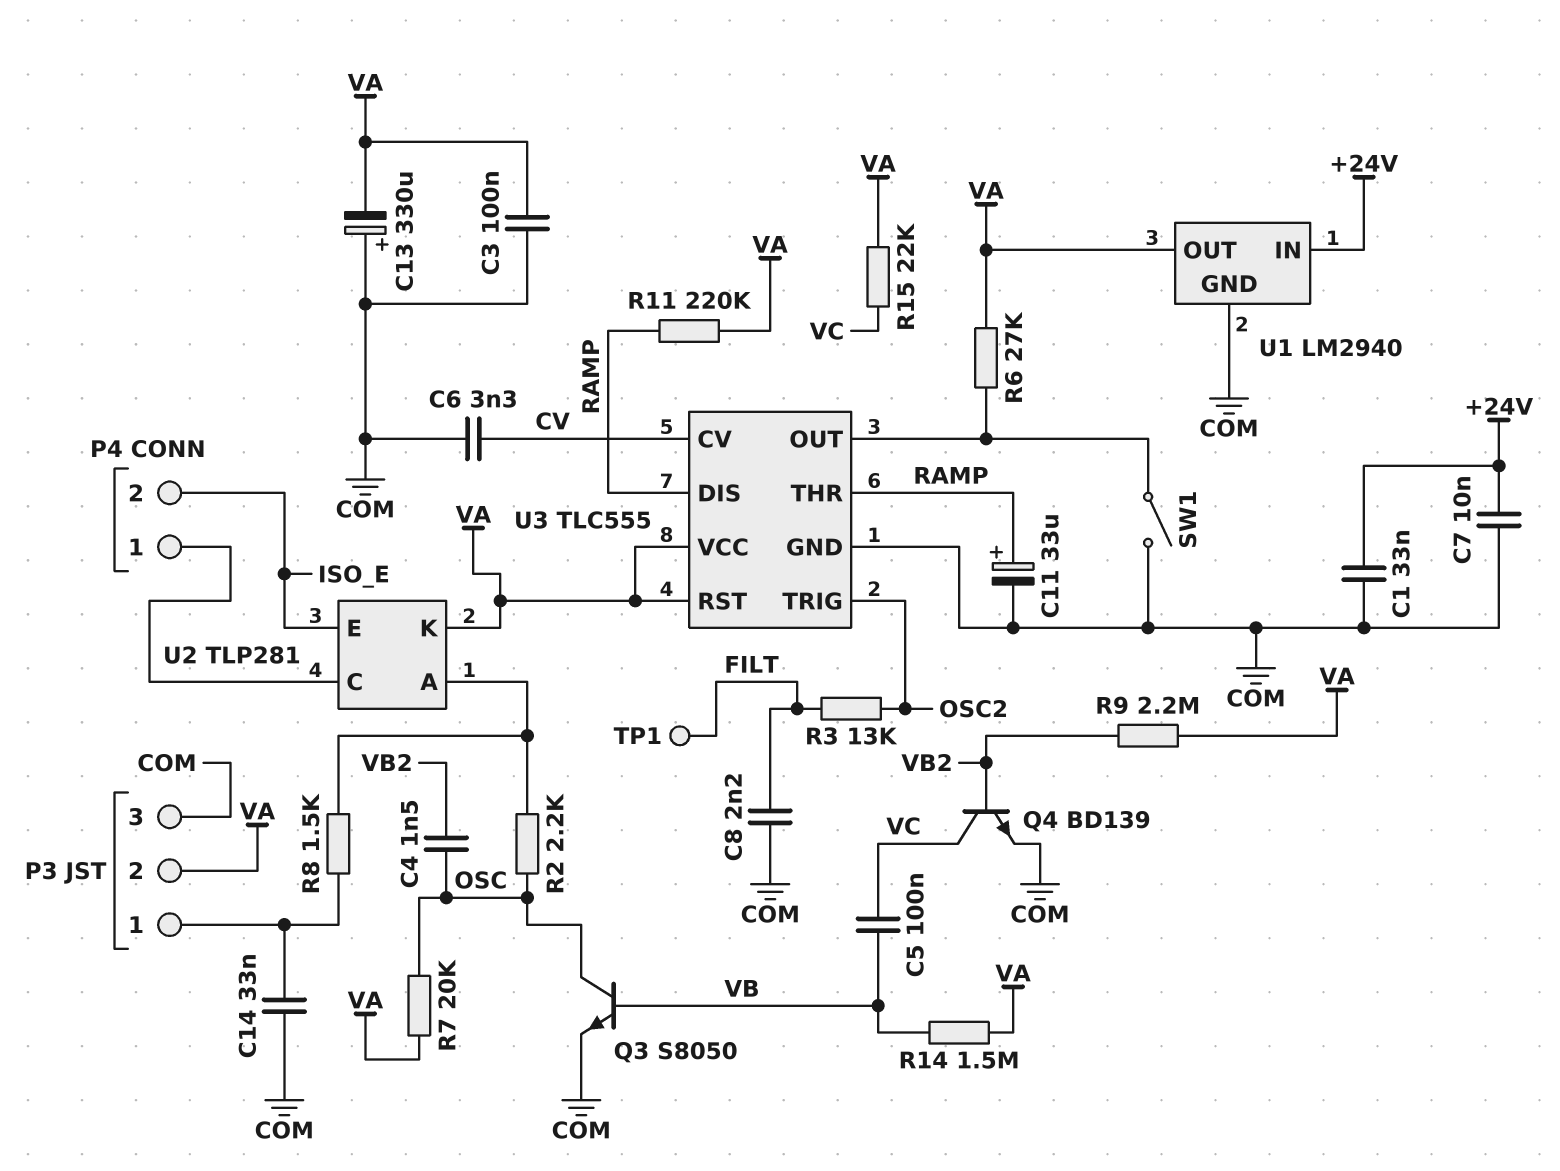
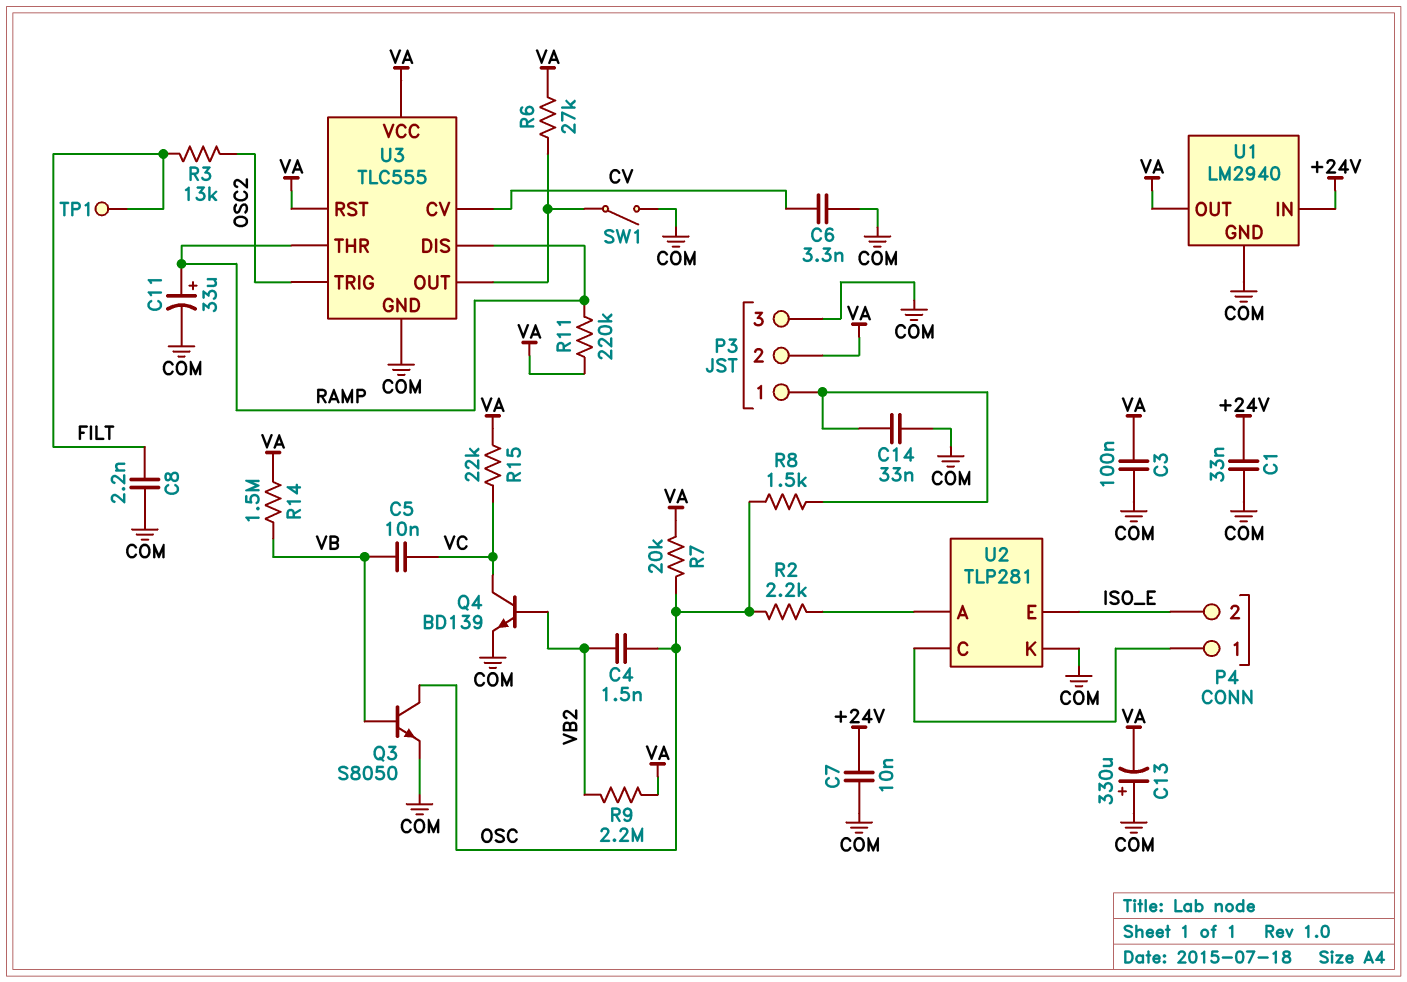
C5: 100nF (VB, VC) -> 10nF (VB, VC)
R8: 1.5k (P3/1, U2/A) -> 1.5k (OSC, P3/1)
U2 pin K: VA -> COM

